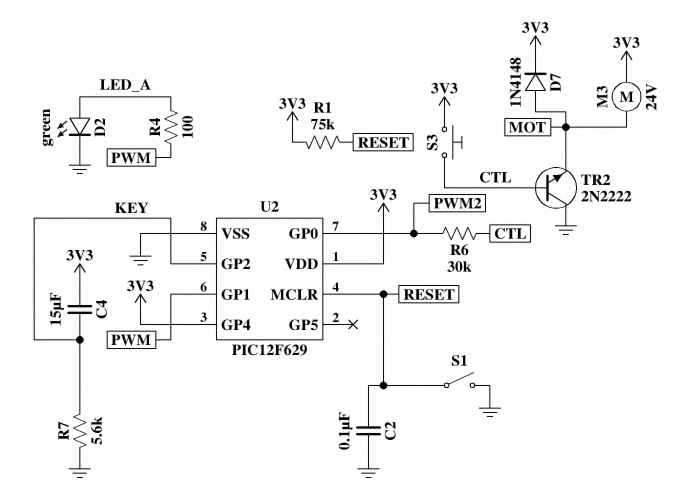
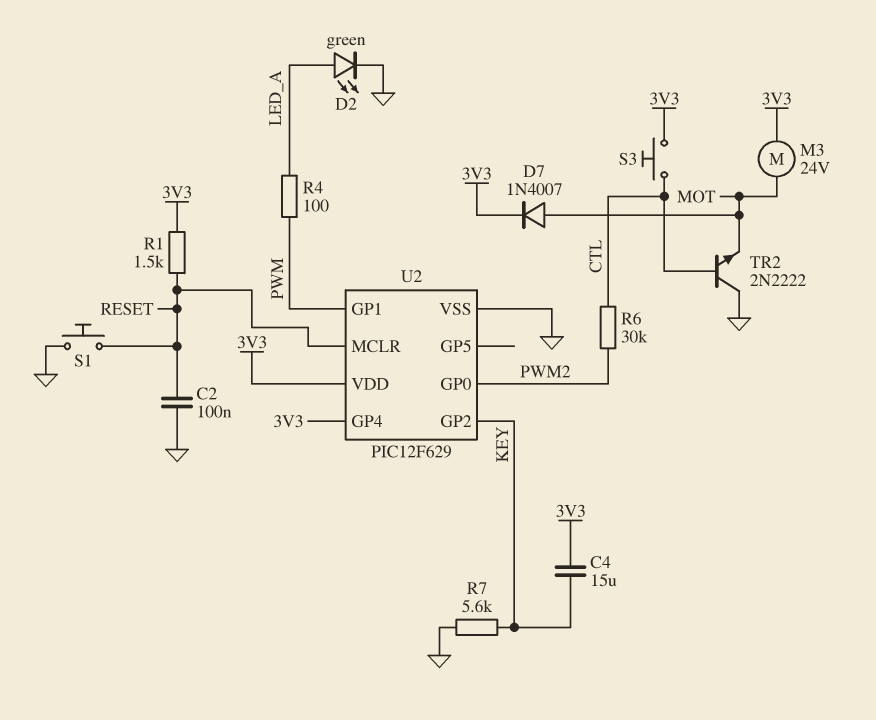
D7: diode 1N4148 (A MOT, K 3V3) -> diode 1N4007 (A MOT, K 3V3)
R1: 75k (3V3, RESET) -> 1.5k (3V3, RESET)
S1: switch (GND, RESET) -> button (GND, RESET)

